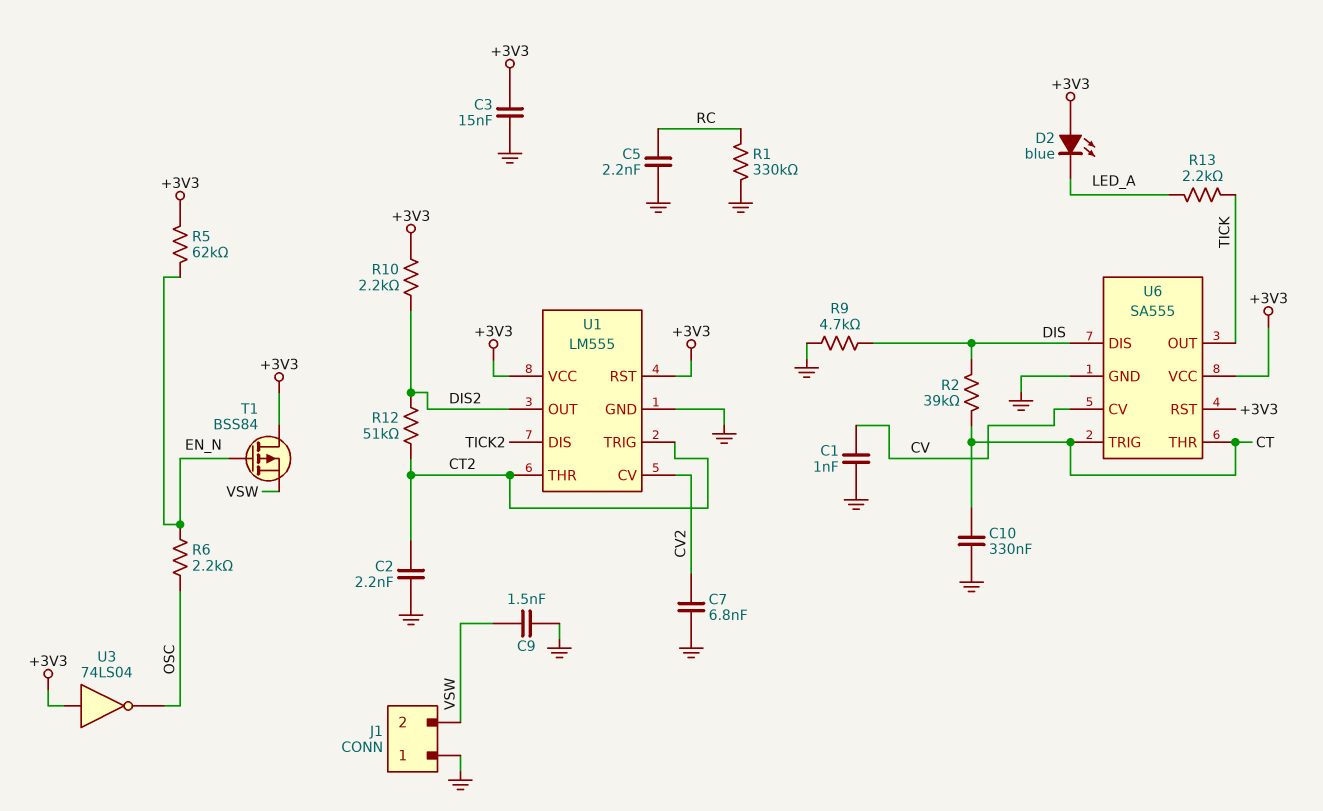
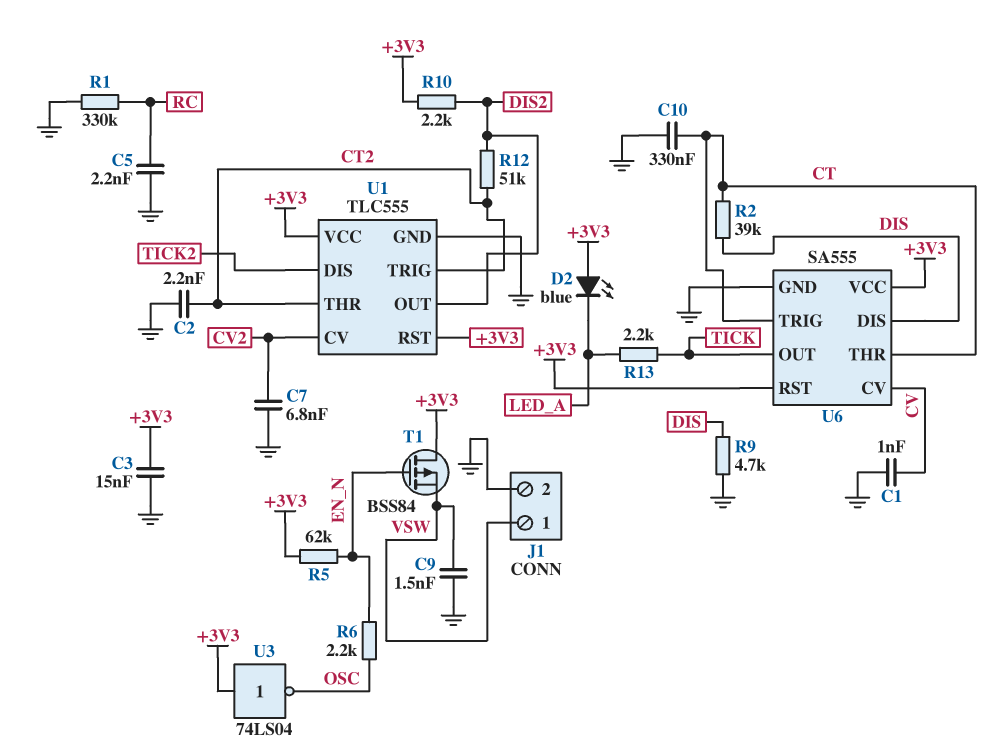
J1 pin 1: GND -> VSW
J1 pin 2: VSW -> GND
U1: LM555 -> TLC555

